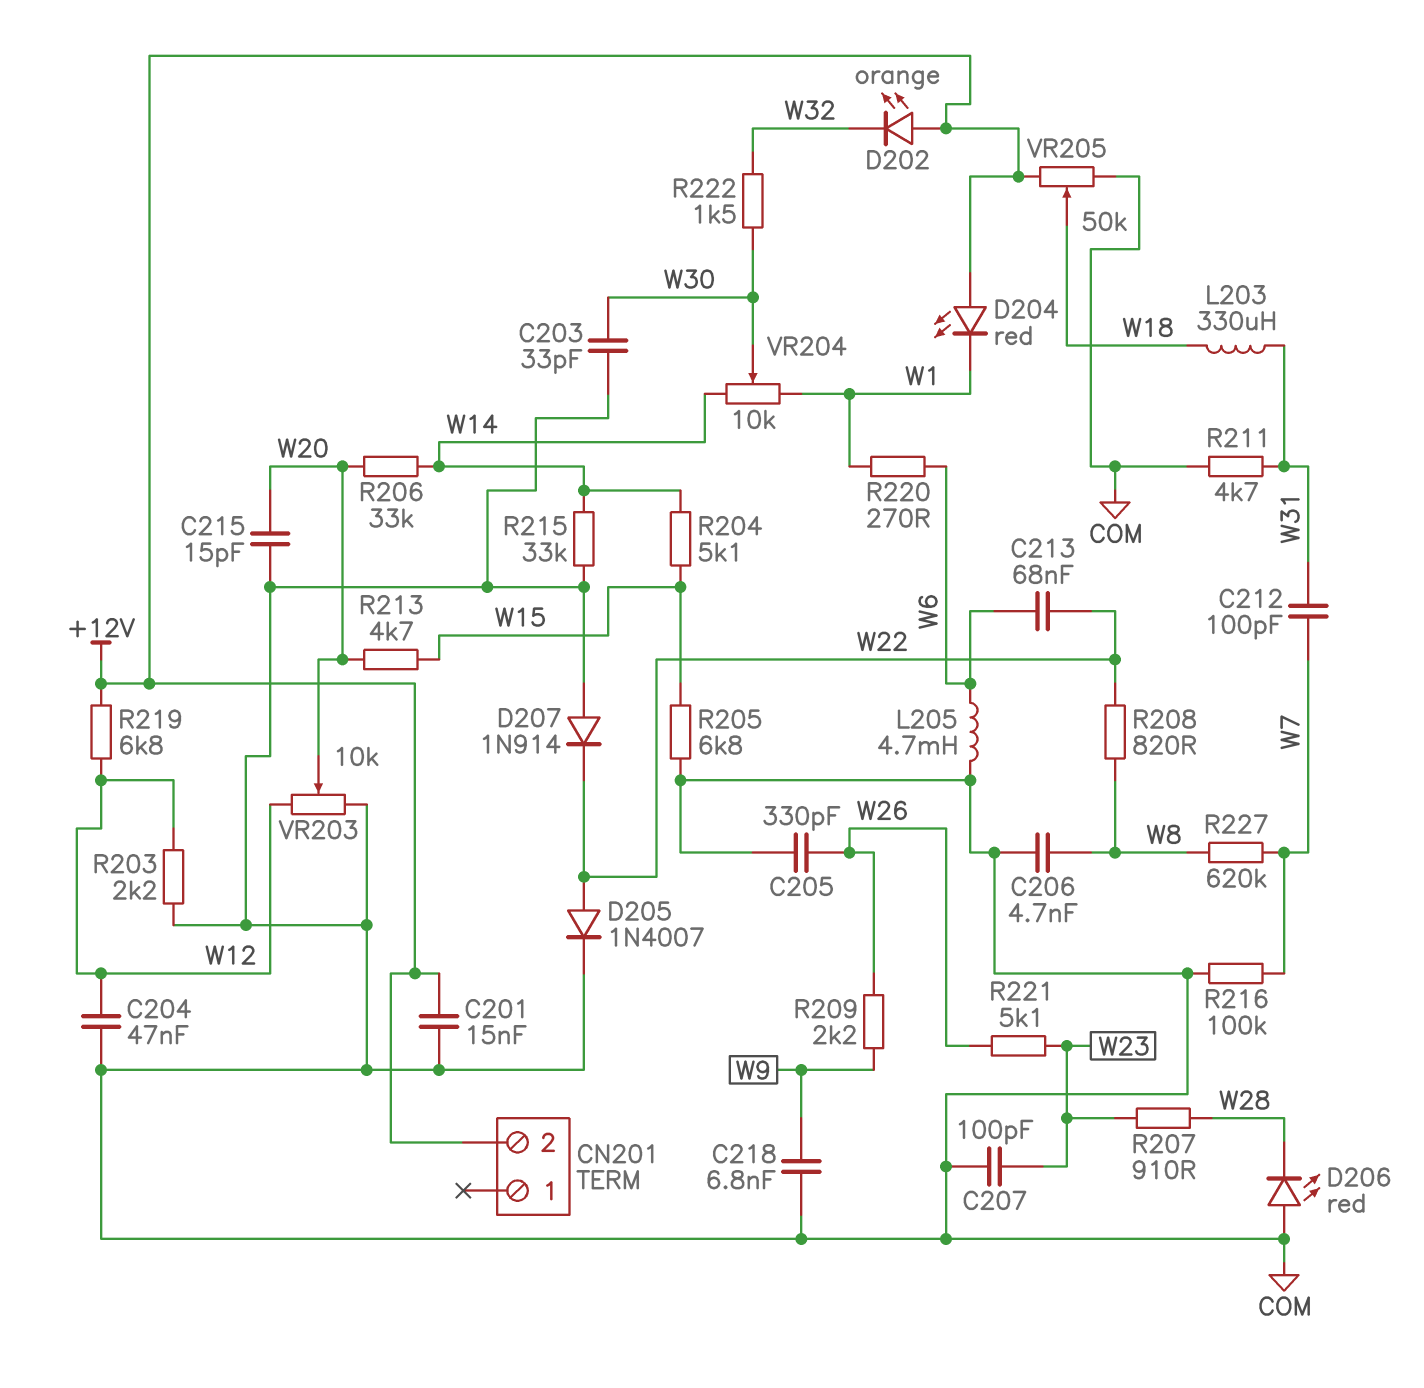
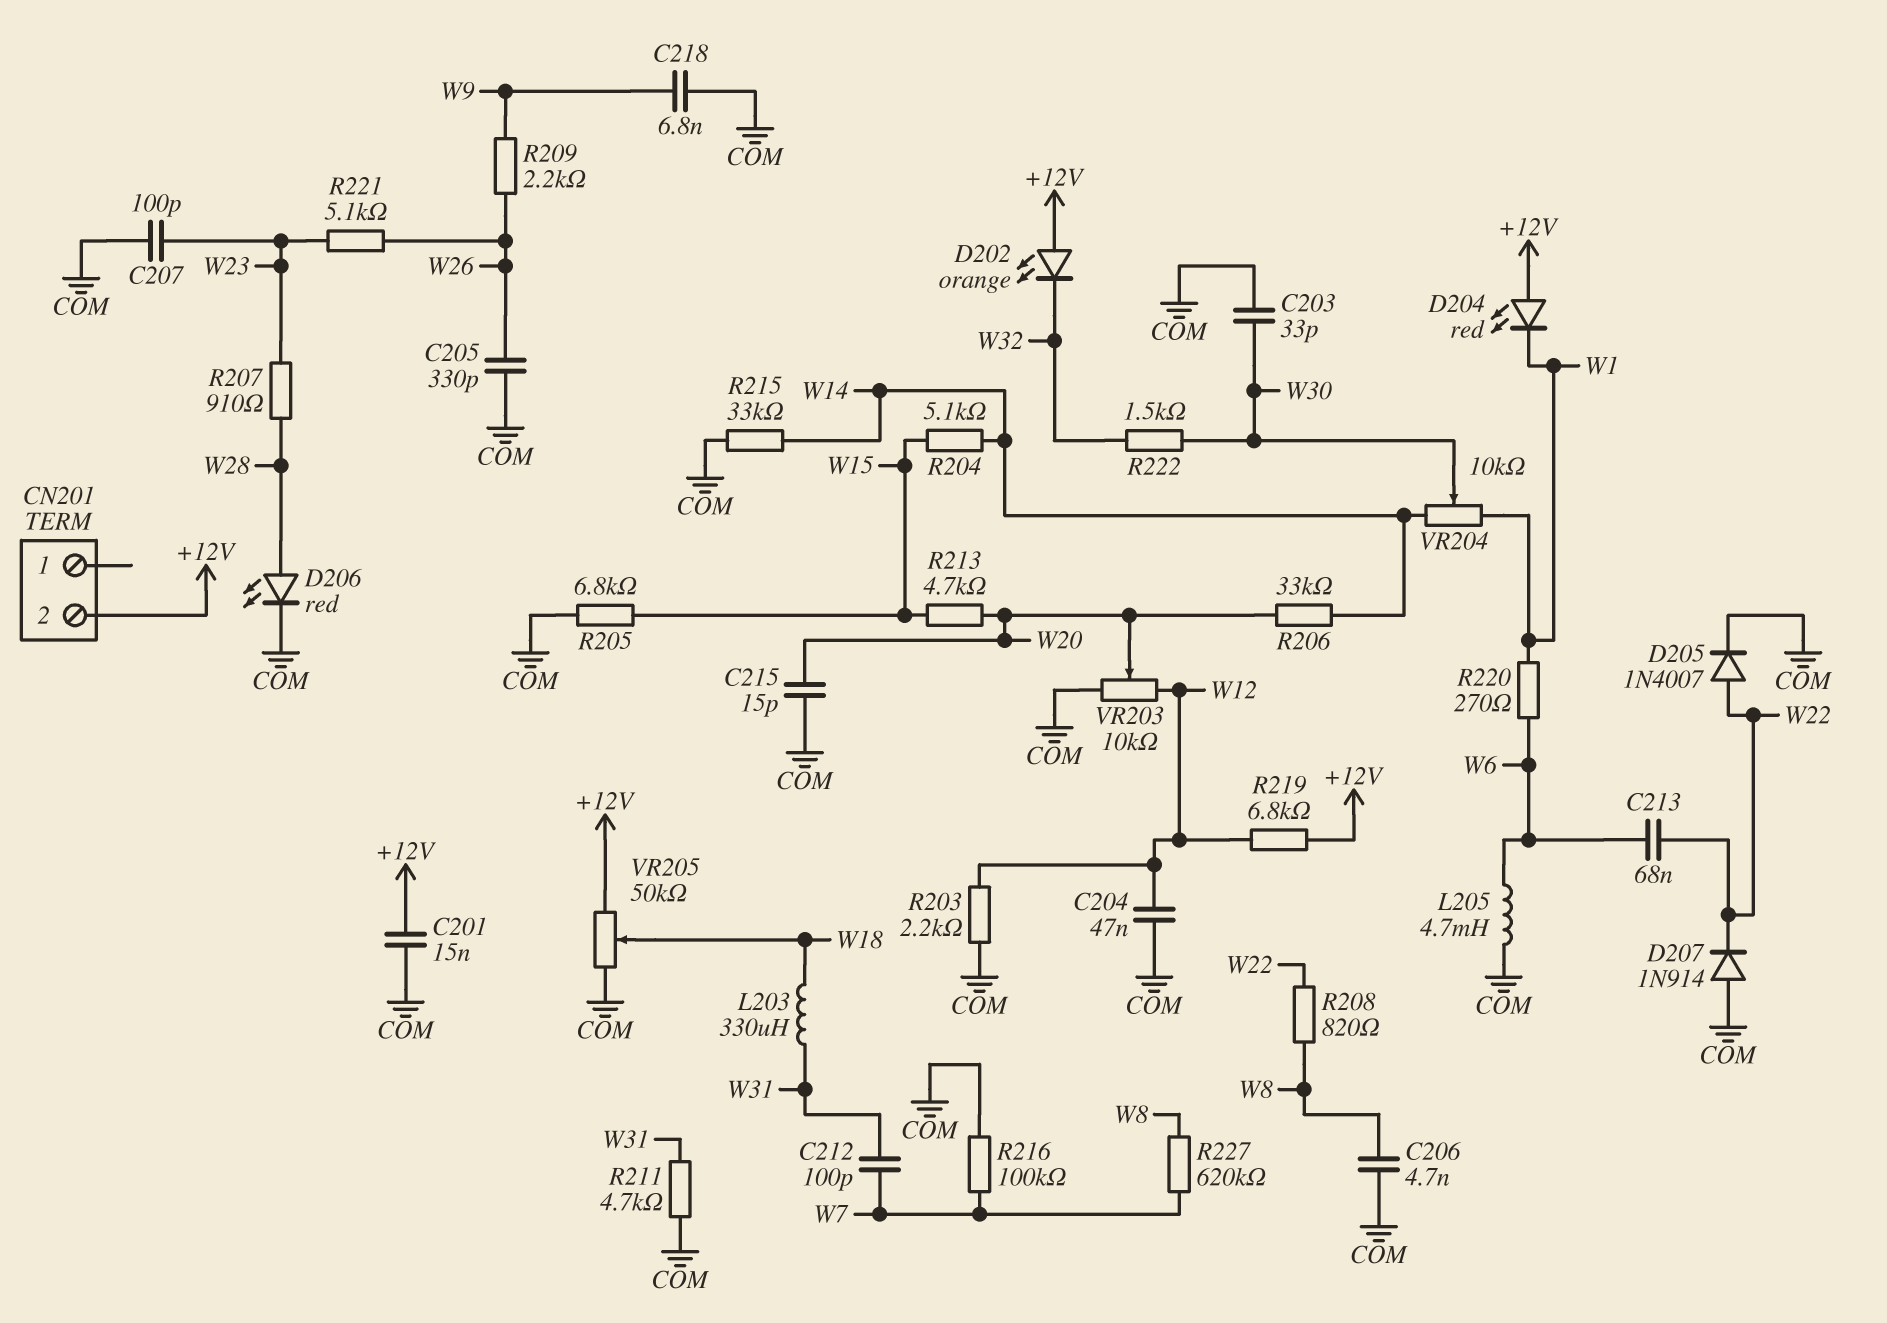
D206: LED red (A COM, K W28) -> LED red (A W28, K COM)

